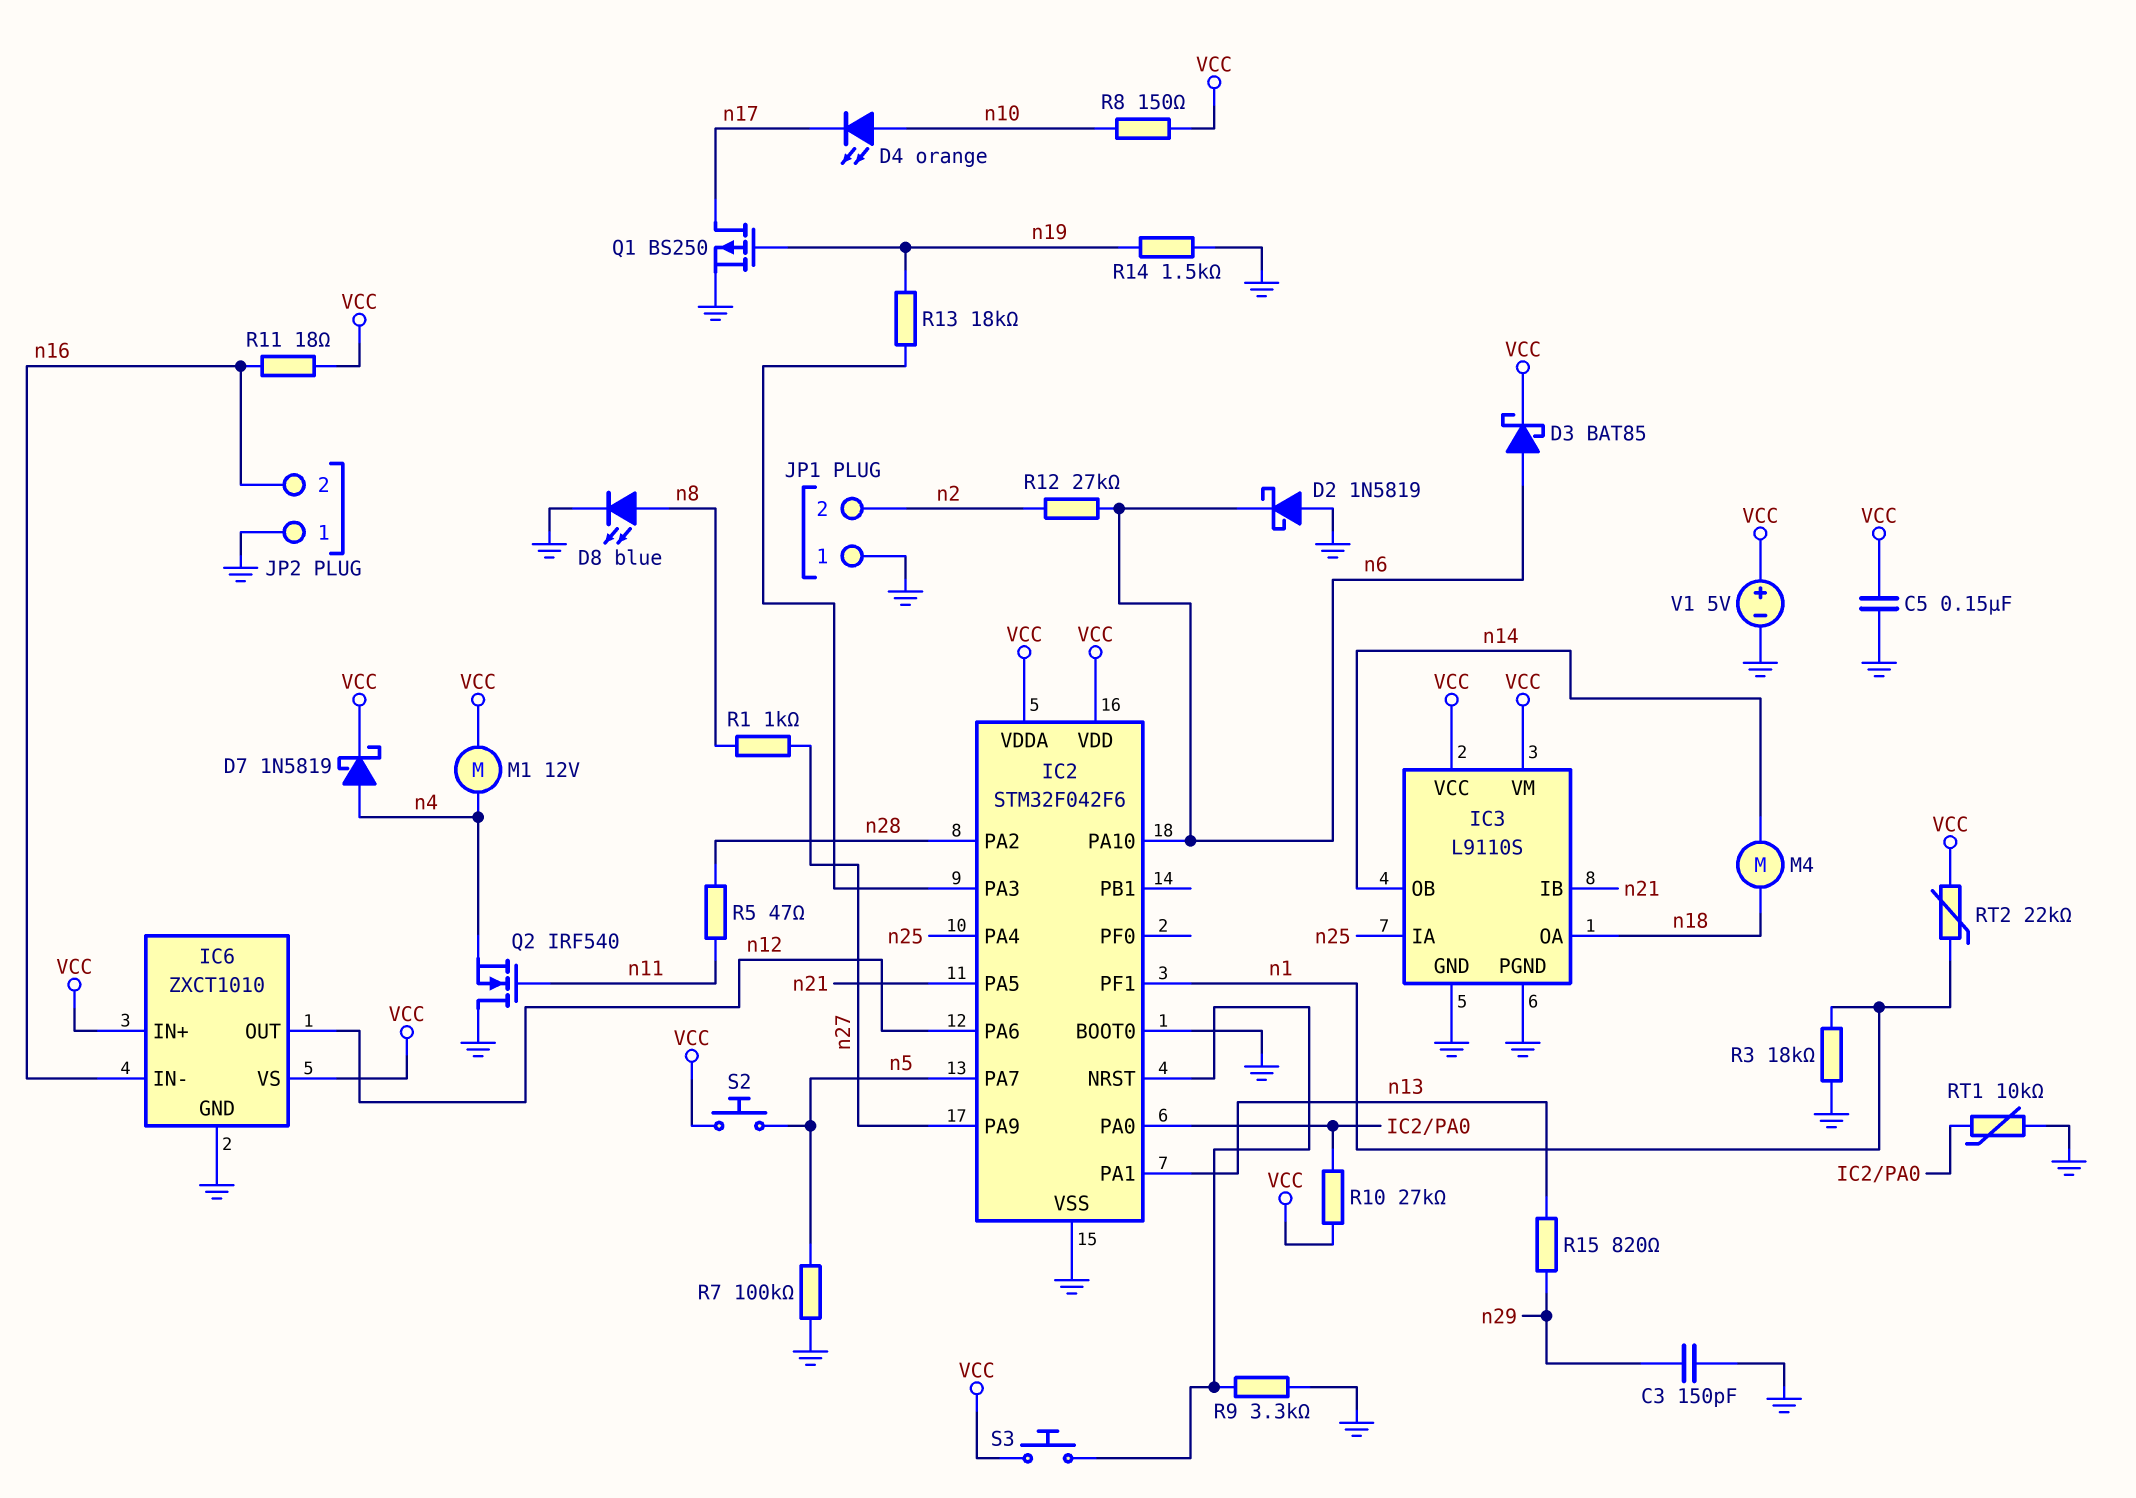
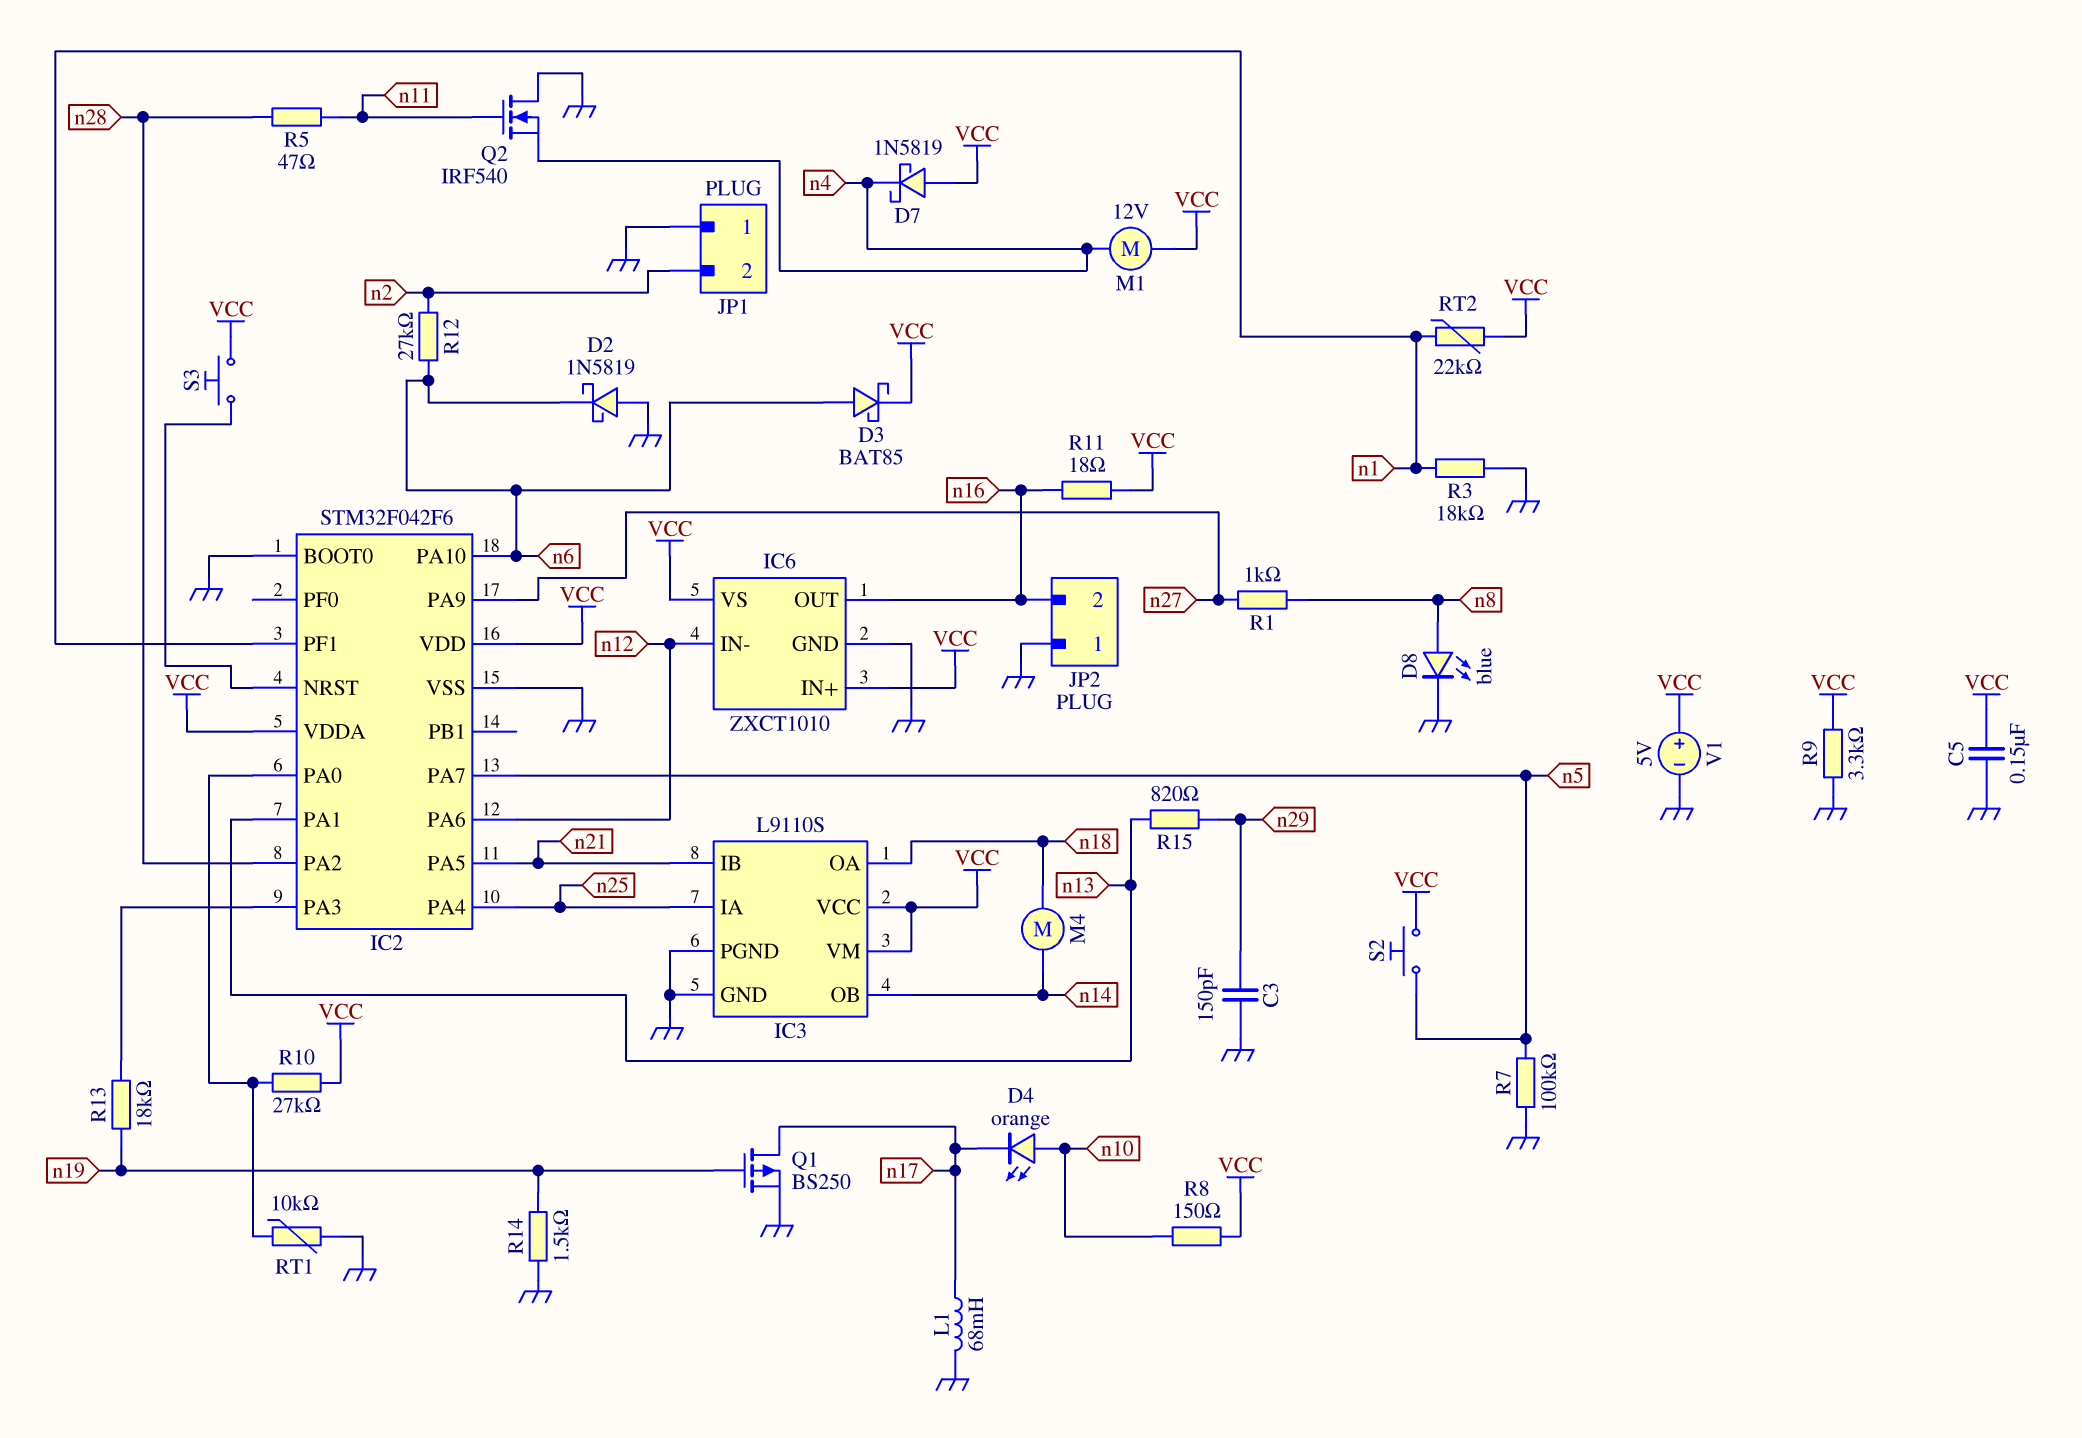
D7: schottky 1N5819 (A n4, K VCC) -> schottky 1N5819 (A VCC, K n4)
IC6 pin IN-: n16 -> n12
IC6 pin OUT: n12 -> n16
L1: none -> 68mH (GND, n17)
R9: 3.3k (GND, IC2/NRST) -> 3.3k (GND, VCC)

